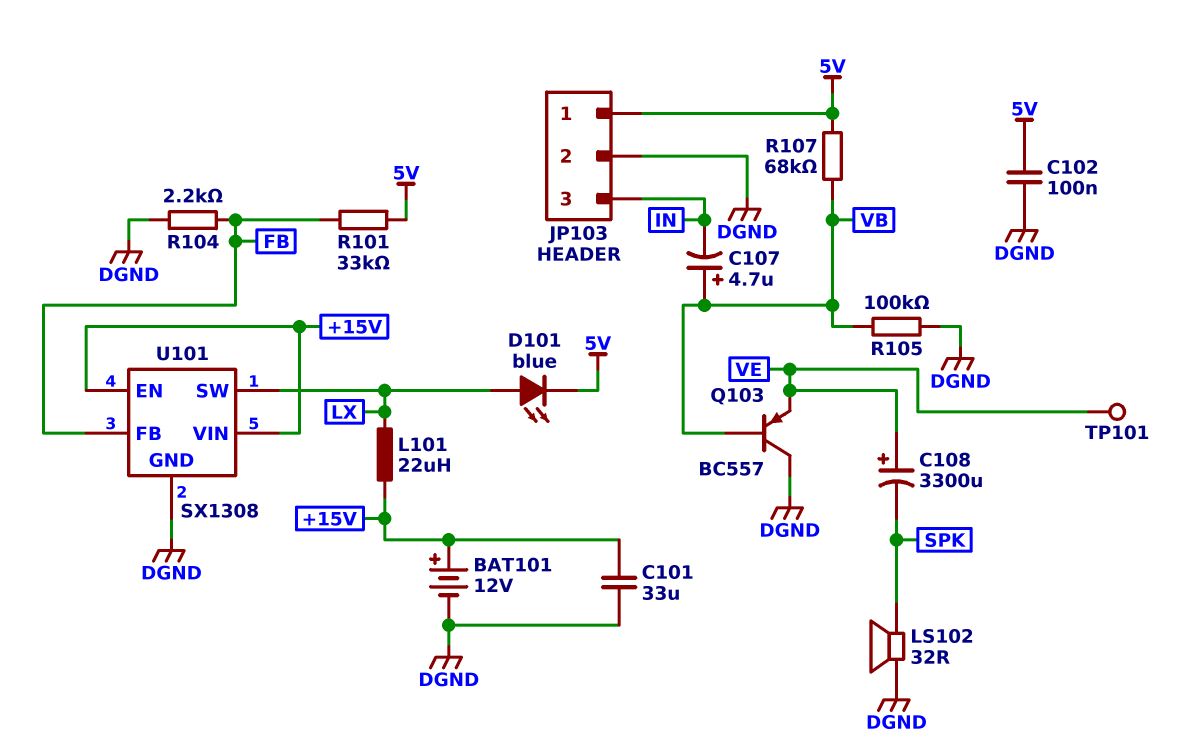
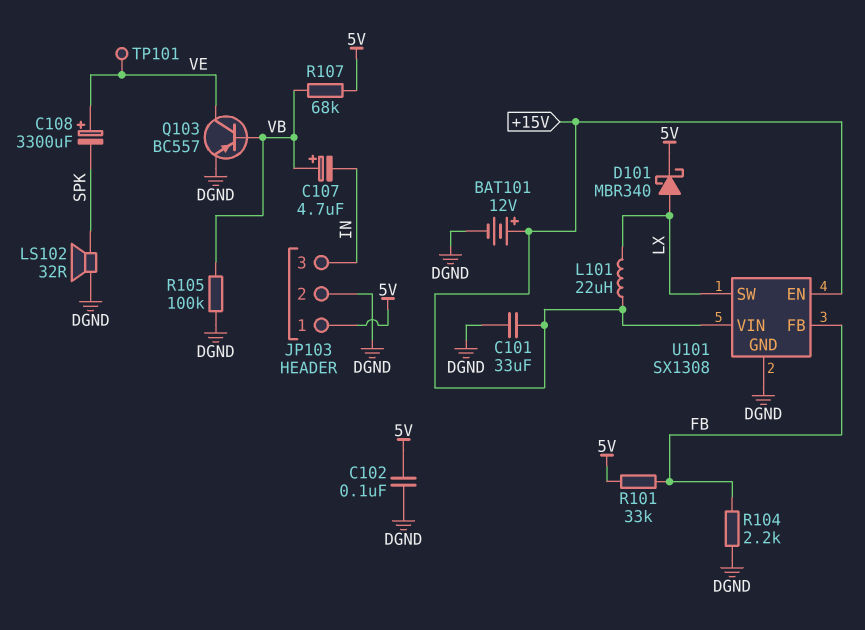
D101: LED blue (A LX, K 5V) -> schottky MBR340 (A LX, K 5V)
Q103: PNP BC557 (B VB, C DGND, E VE) -> PNP BC557 (B VB, C VE, E DGND)

